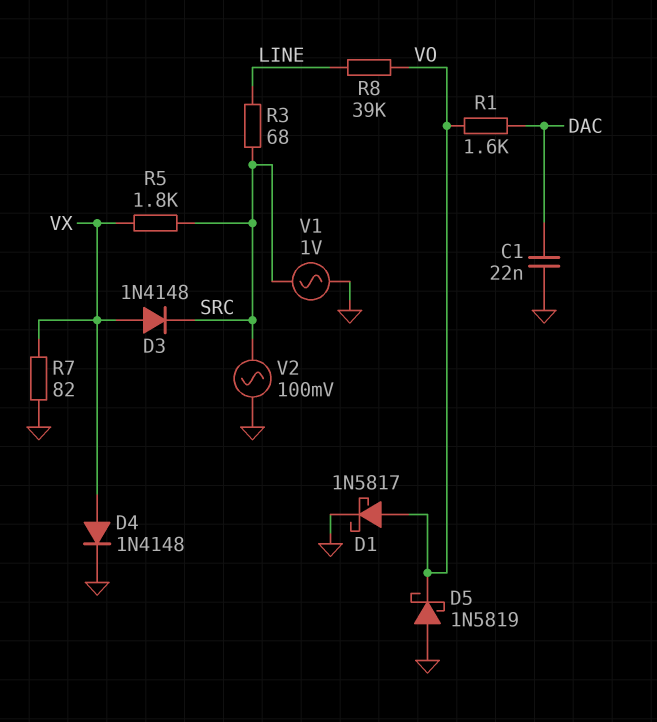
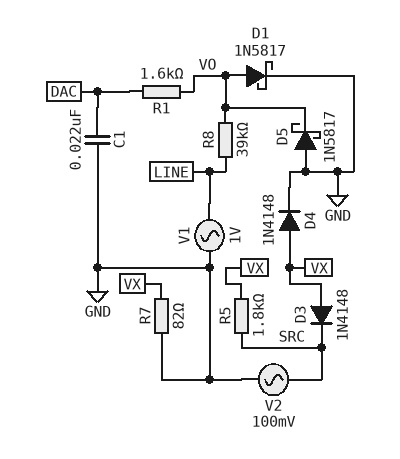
D5: schottky 1N5819 (A GND, K VO) -> schottky 1N5817 (A GND, K VO)
R3: 68 (LINE, SRC) -> none
V1: AC 1V (GND, SRC) -> AC 1V (GND, LINE)

